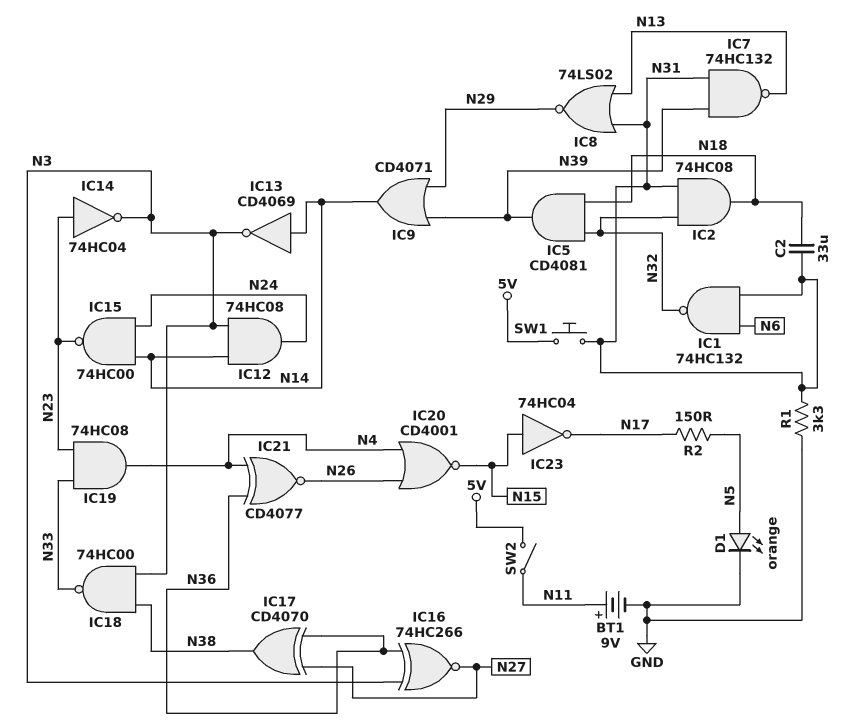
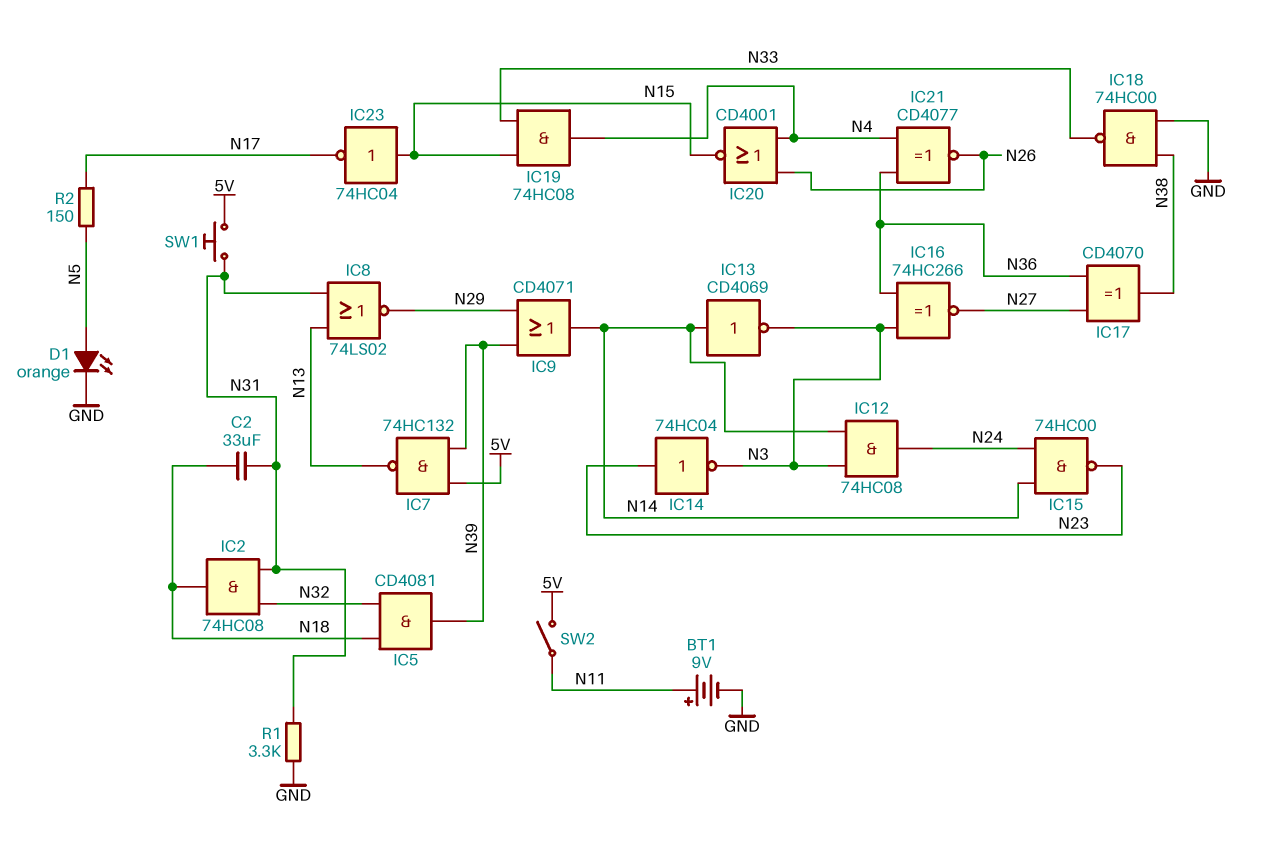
IC1: NAND 74HC132 (in N6, in N31, out N32) -> none
IC7: NAND 74HC132 (in N31, in N39, out N13) -> NAND 74HC132 (in 5V, in N39, out N13)
IC18: NAND 74HC00 (in N3, in N38, out N33) -> NAND 74HC00 (in GND, in N38, out N33)
IC19: AND 74HC08 (in N23, in N33, out N4) -> AND 74HC08 (in N15, in N33, out N4)

